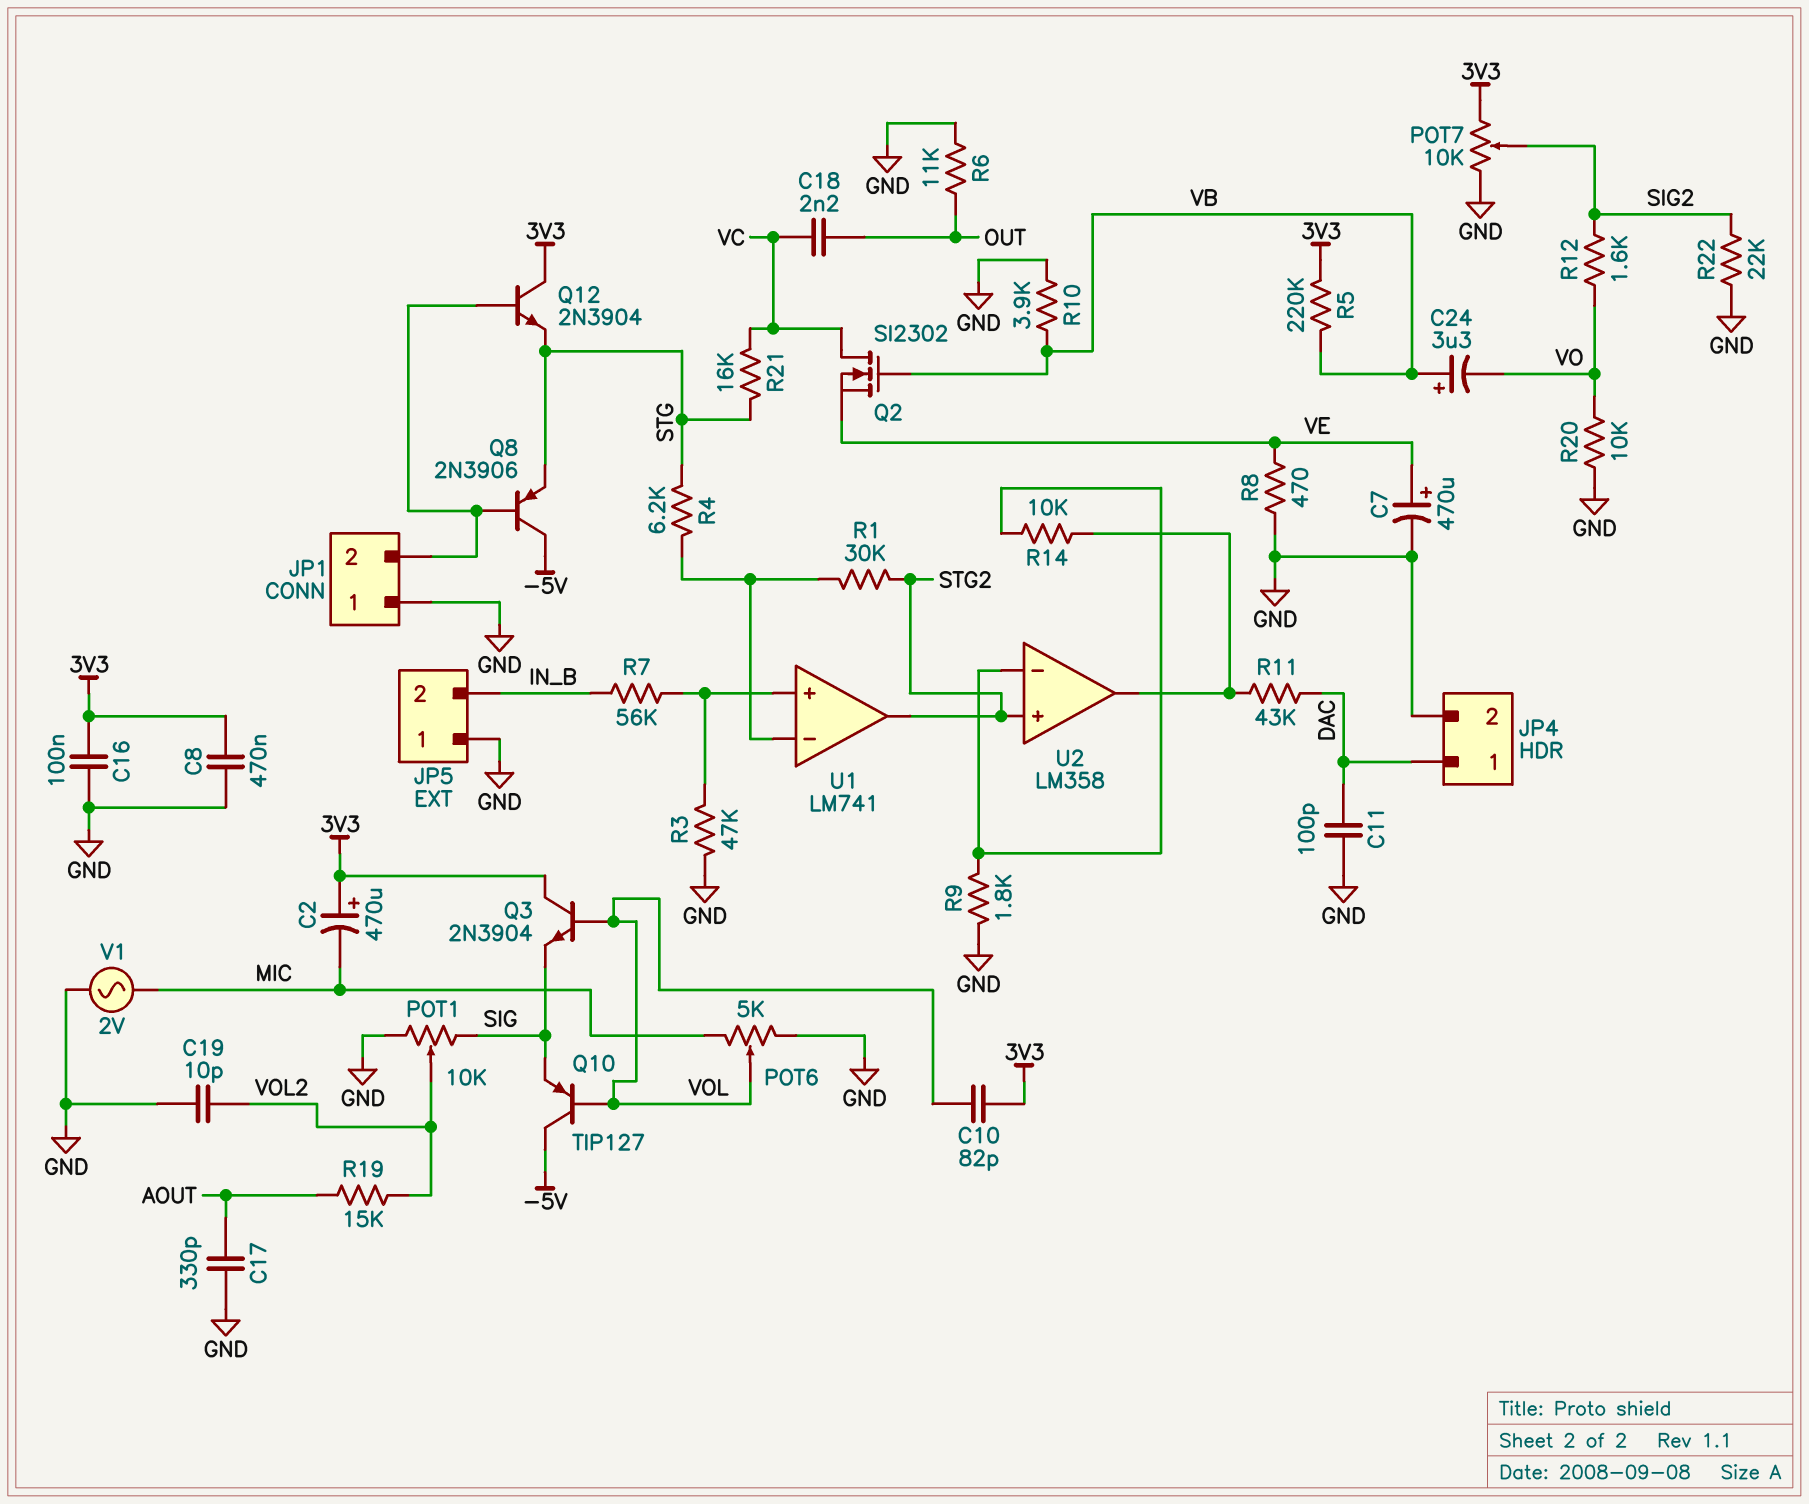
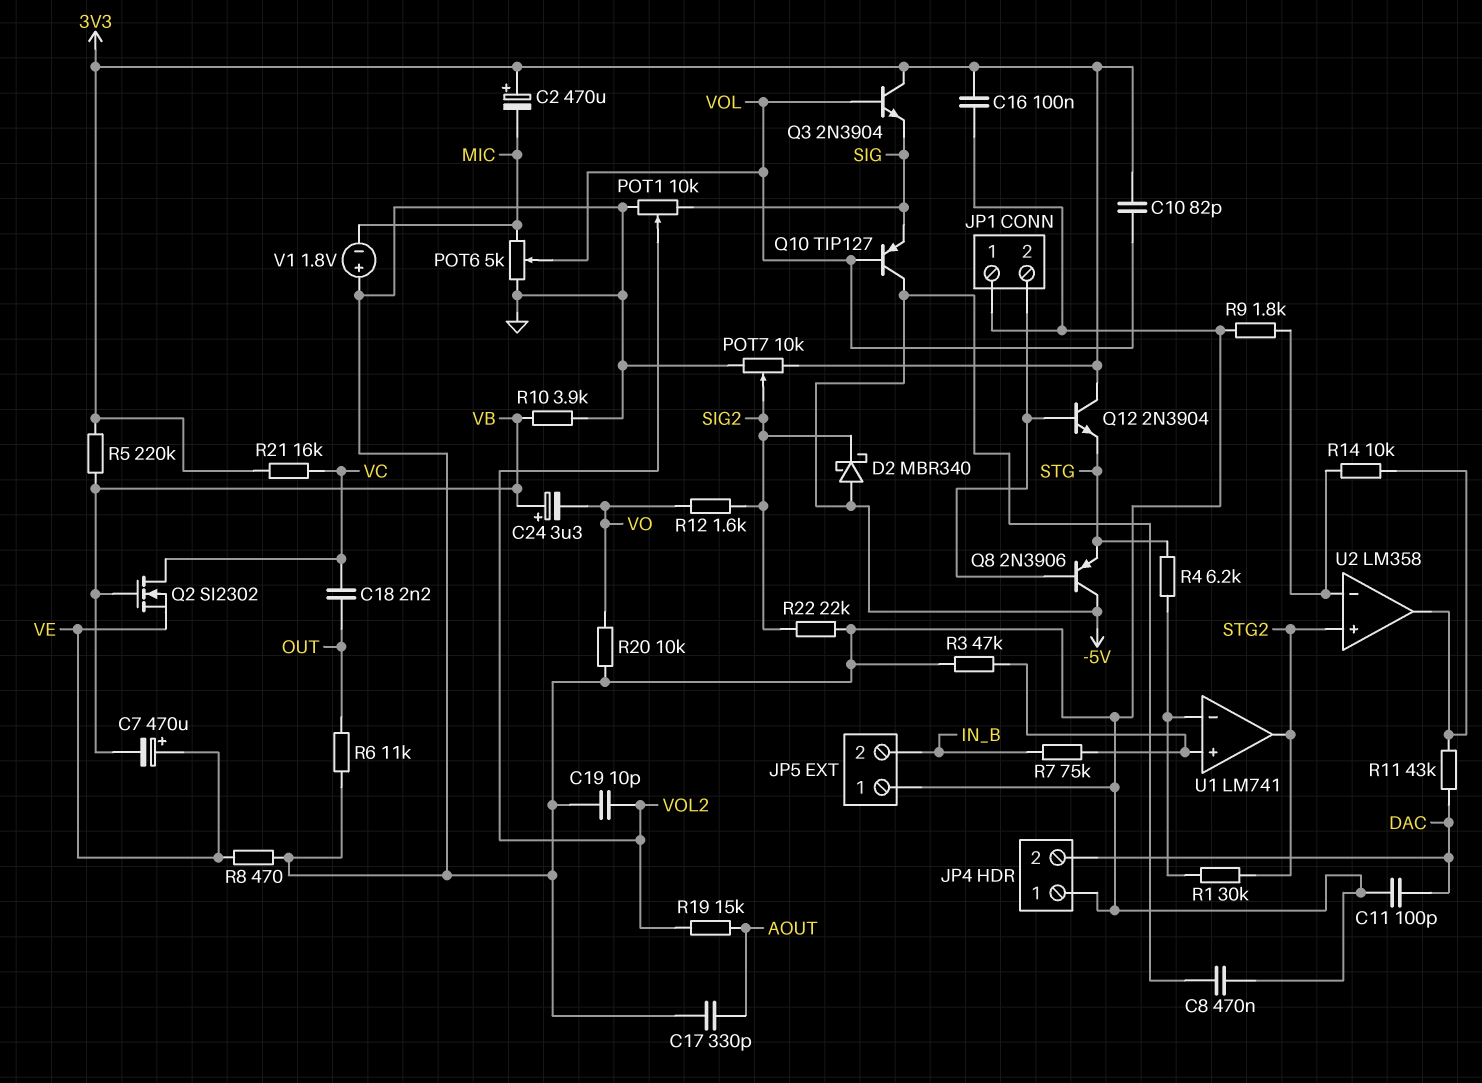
C7: 470uF (plus VE, minus GND) -> 470uF (plus VE, minus VB)
C8: 470nF (3V3, GND) -> 470nF (-5V, GND)
D2: none -> schottky MBR340 (A -5V, K SIG2)
JP4 pin 1: DAC -> GND
JP4 pin 2: GND -> DAC
R7: 56k (IN_B, U1/in+) -> 75k (IN_B, U1/in+)
R21: 16k (STG, VC) -> 16k (3V3, VC)
V1: AC 2V (GND, MIC) -> 1.8V (plus GND, minus MIC)

